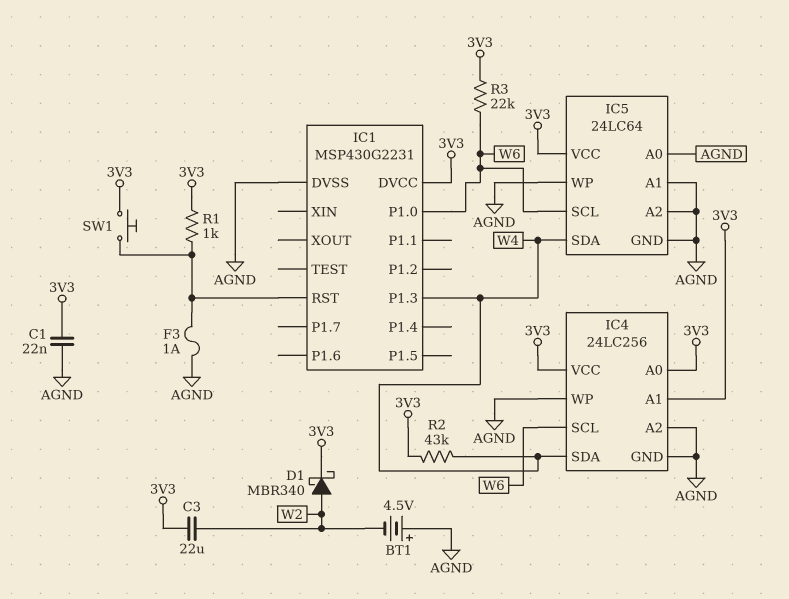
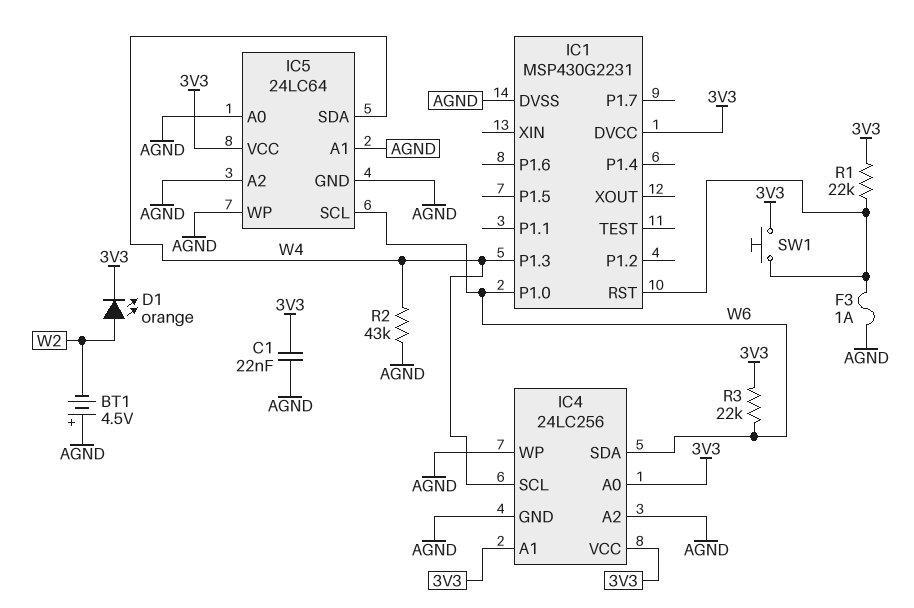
C3: 22uF (3V3, W2) -> none
D1: schottky MBR340 (A W2, K 3V3) -> LED orange (A W2, K 3V3)
IC4 pin SCL: W6 -> W4
IC4 pin SDA: W4 -> W6
R1: 1k (3V3, IC1/RST) -> 22k (3V3, IC1/RST)
R2: 43k (3V3, W4) -> 43k (AGND, W4)

